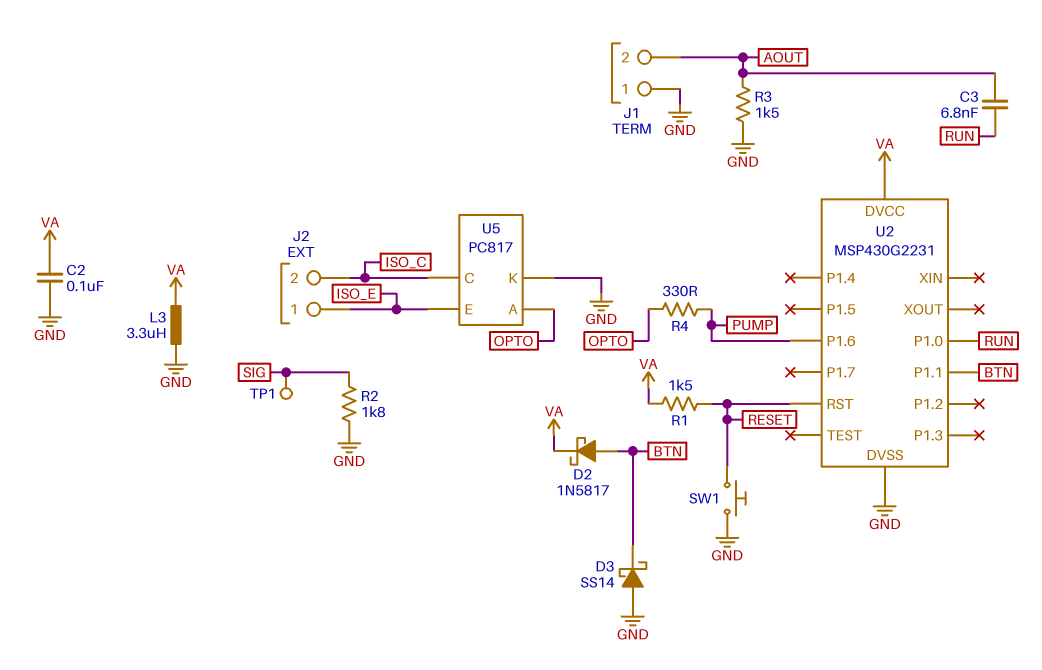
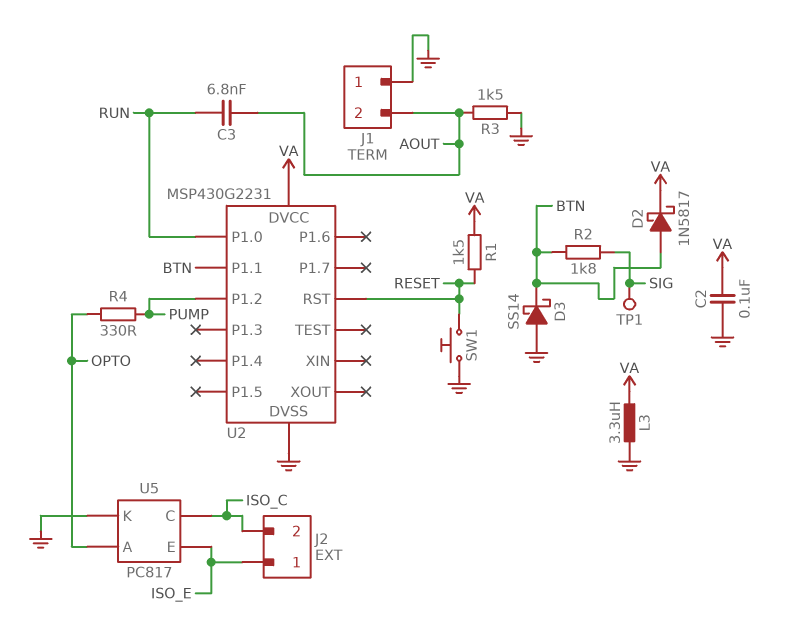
R2: 1.8k (GND, SIG) -> 1.8k (BTN, SIG)
U2 pin P1.2: none -> PUMP
U2 pin P1.6: PUMP -> none

